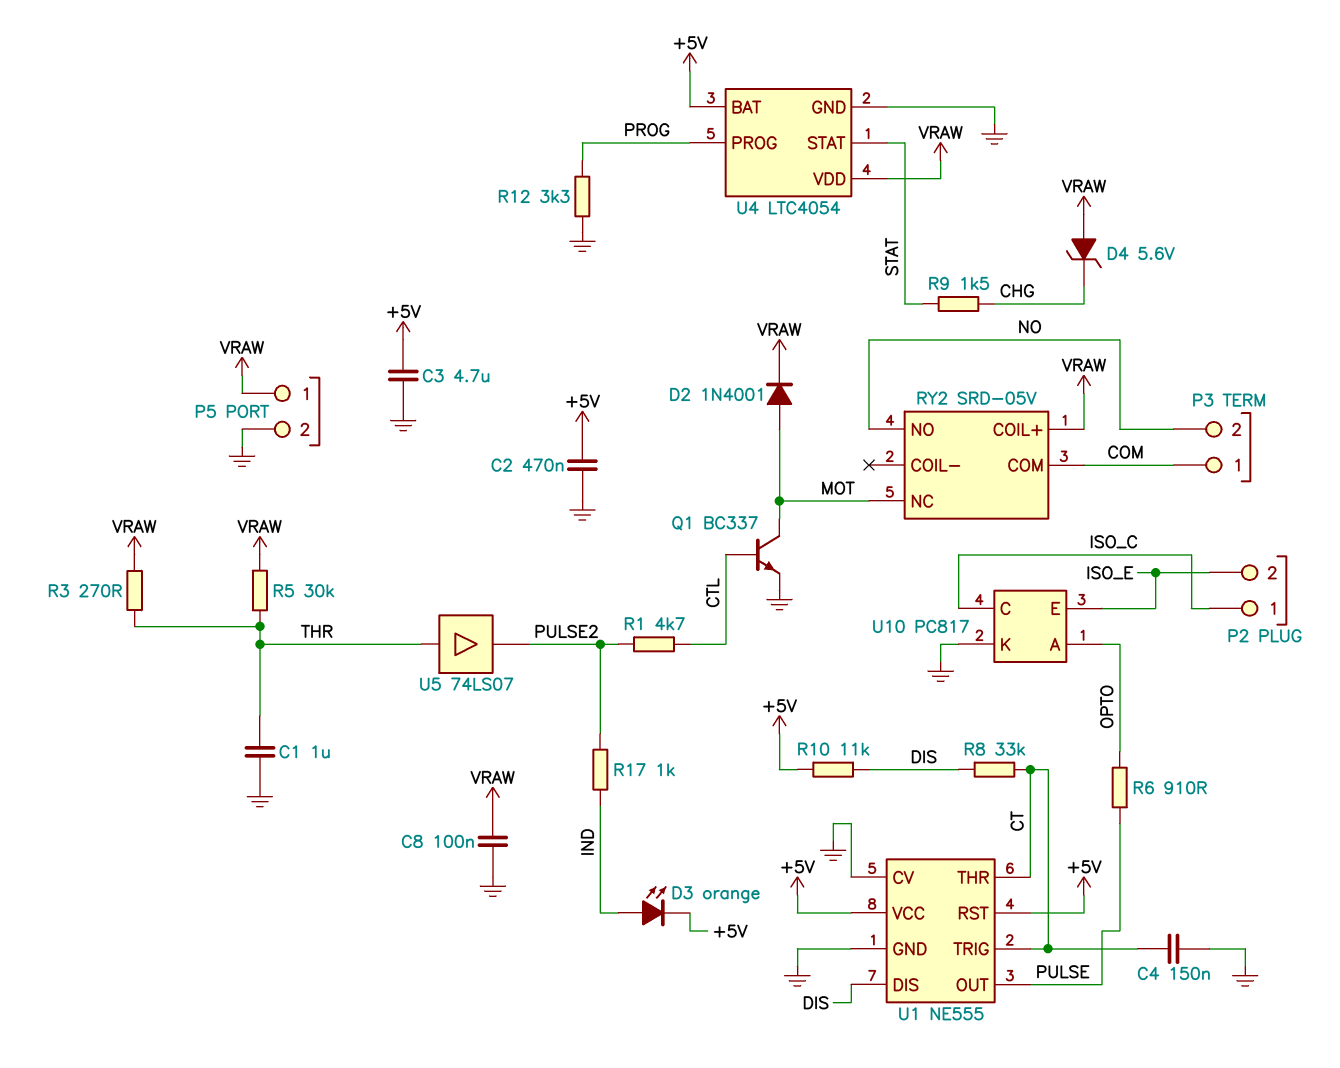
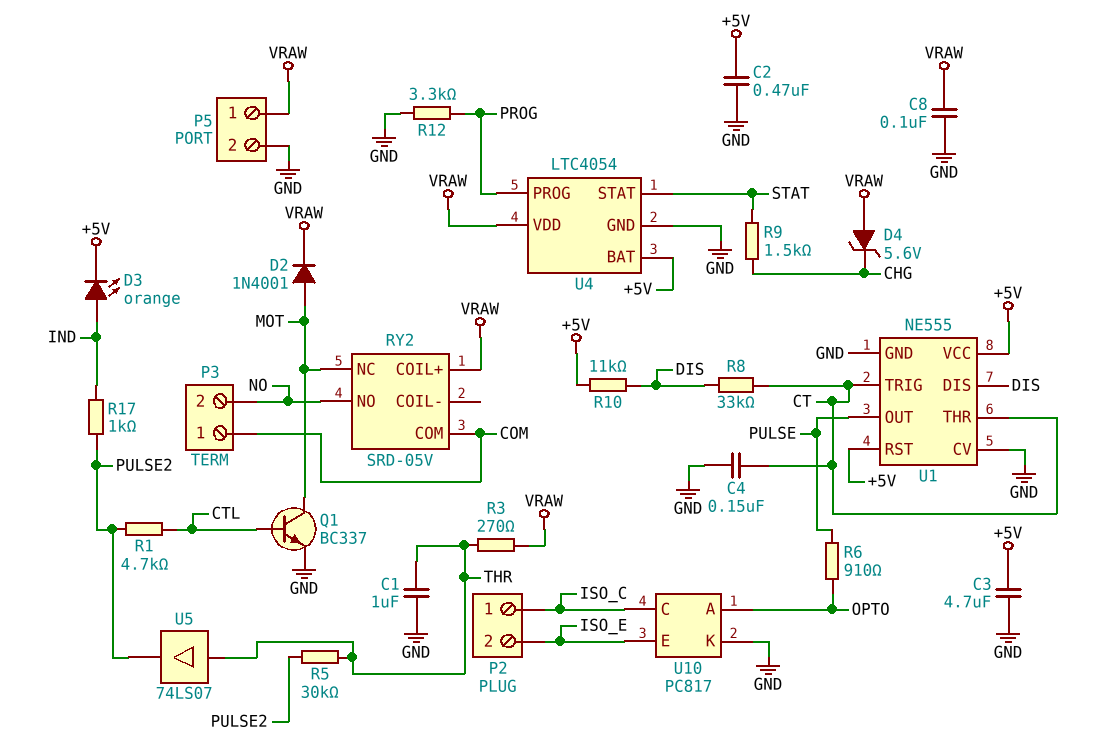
R5: 30k (THR, VRAW) -> 30k (PULSE2, THR)

